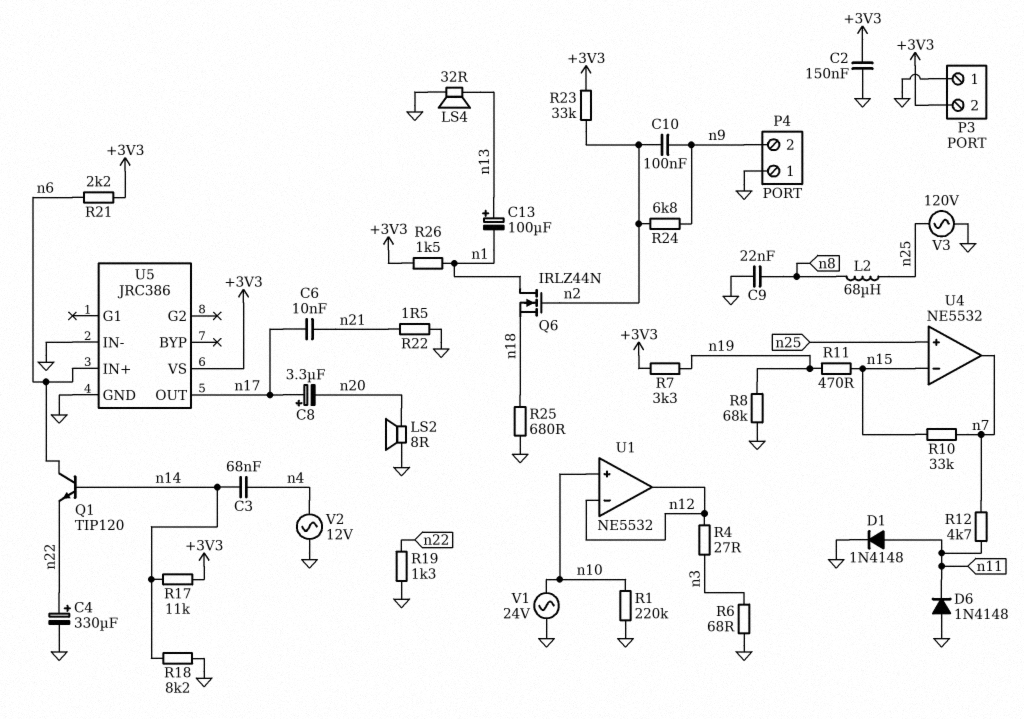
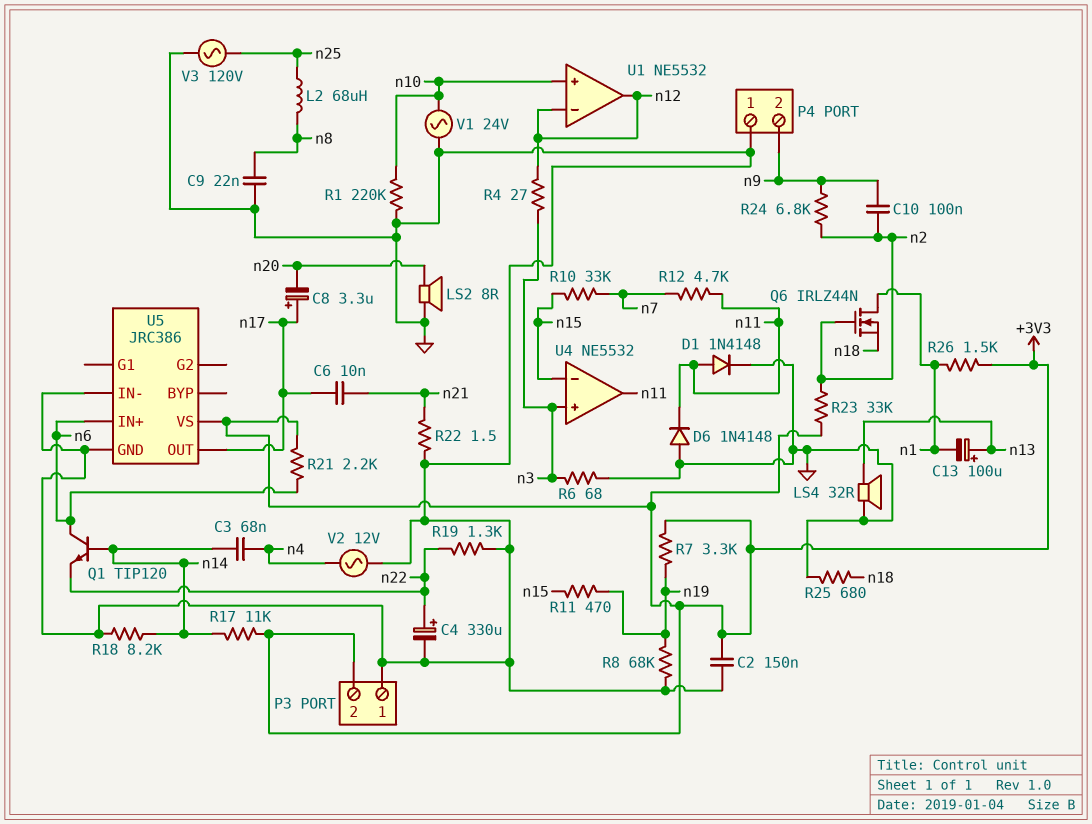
U4 pin in+: n25 -> n3
U4 pin out: n7 -> n11

